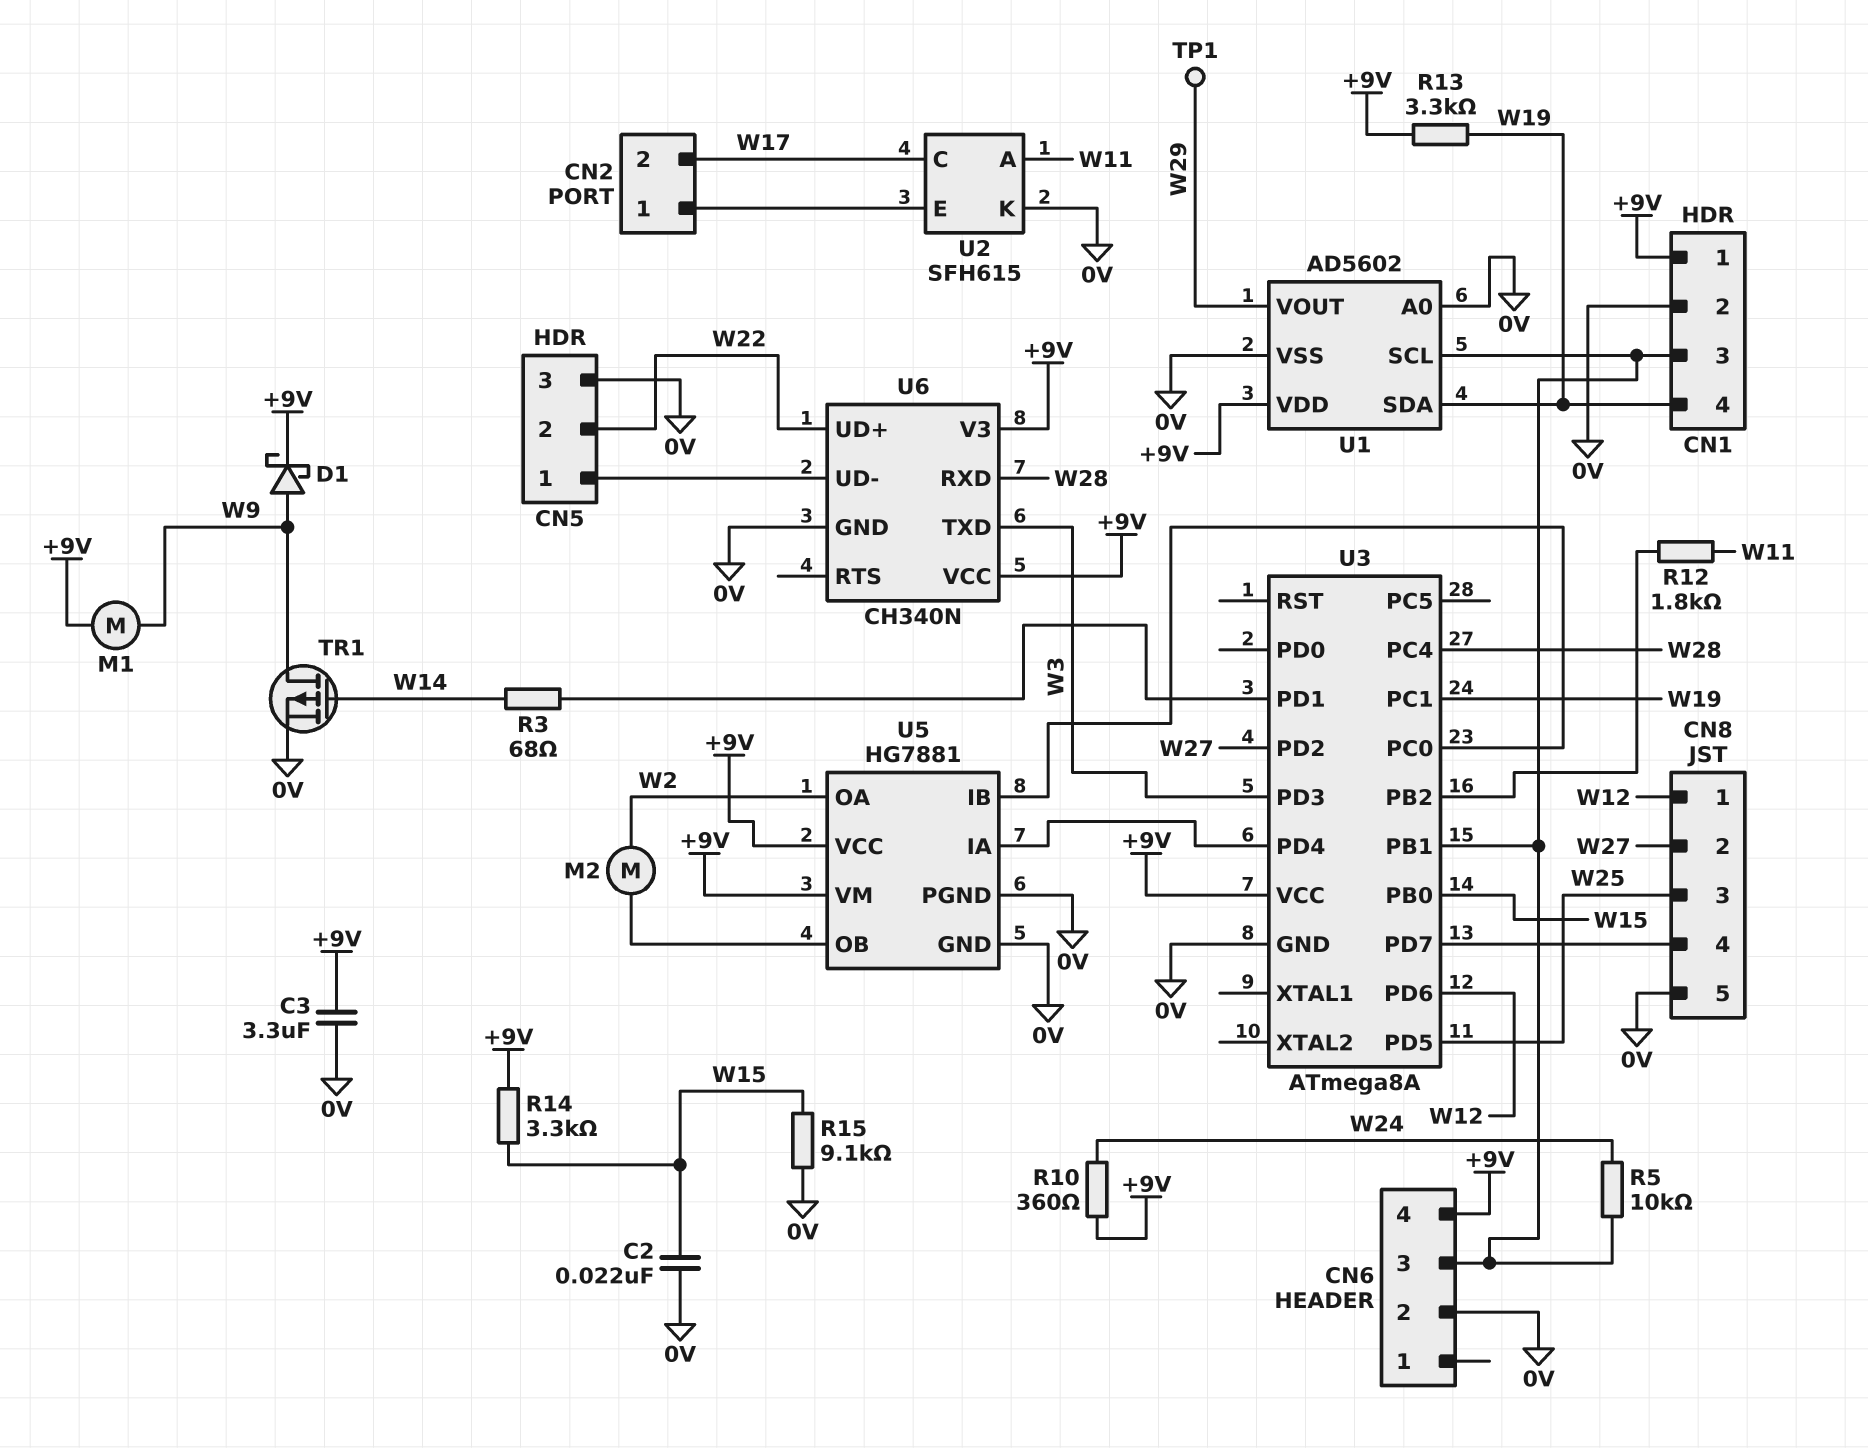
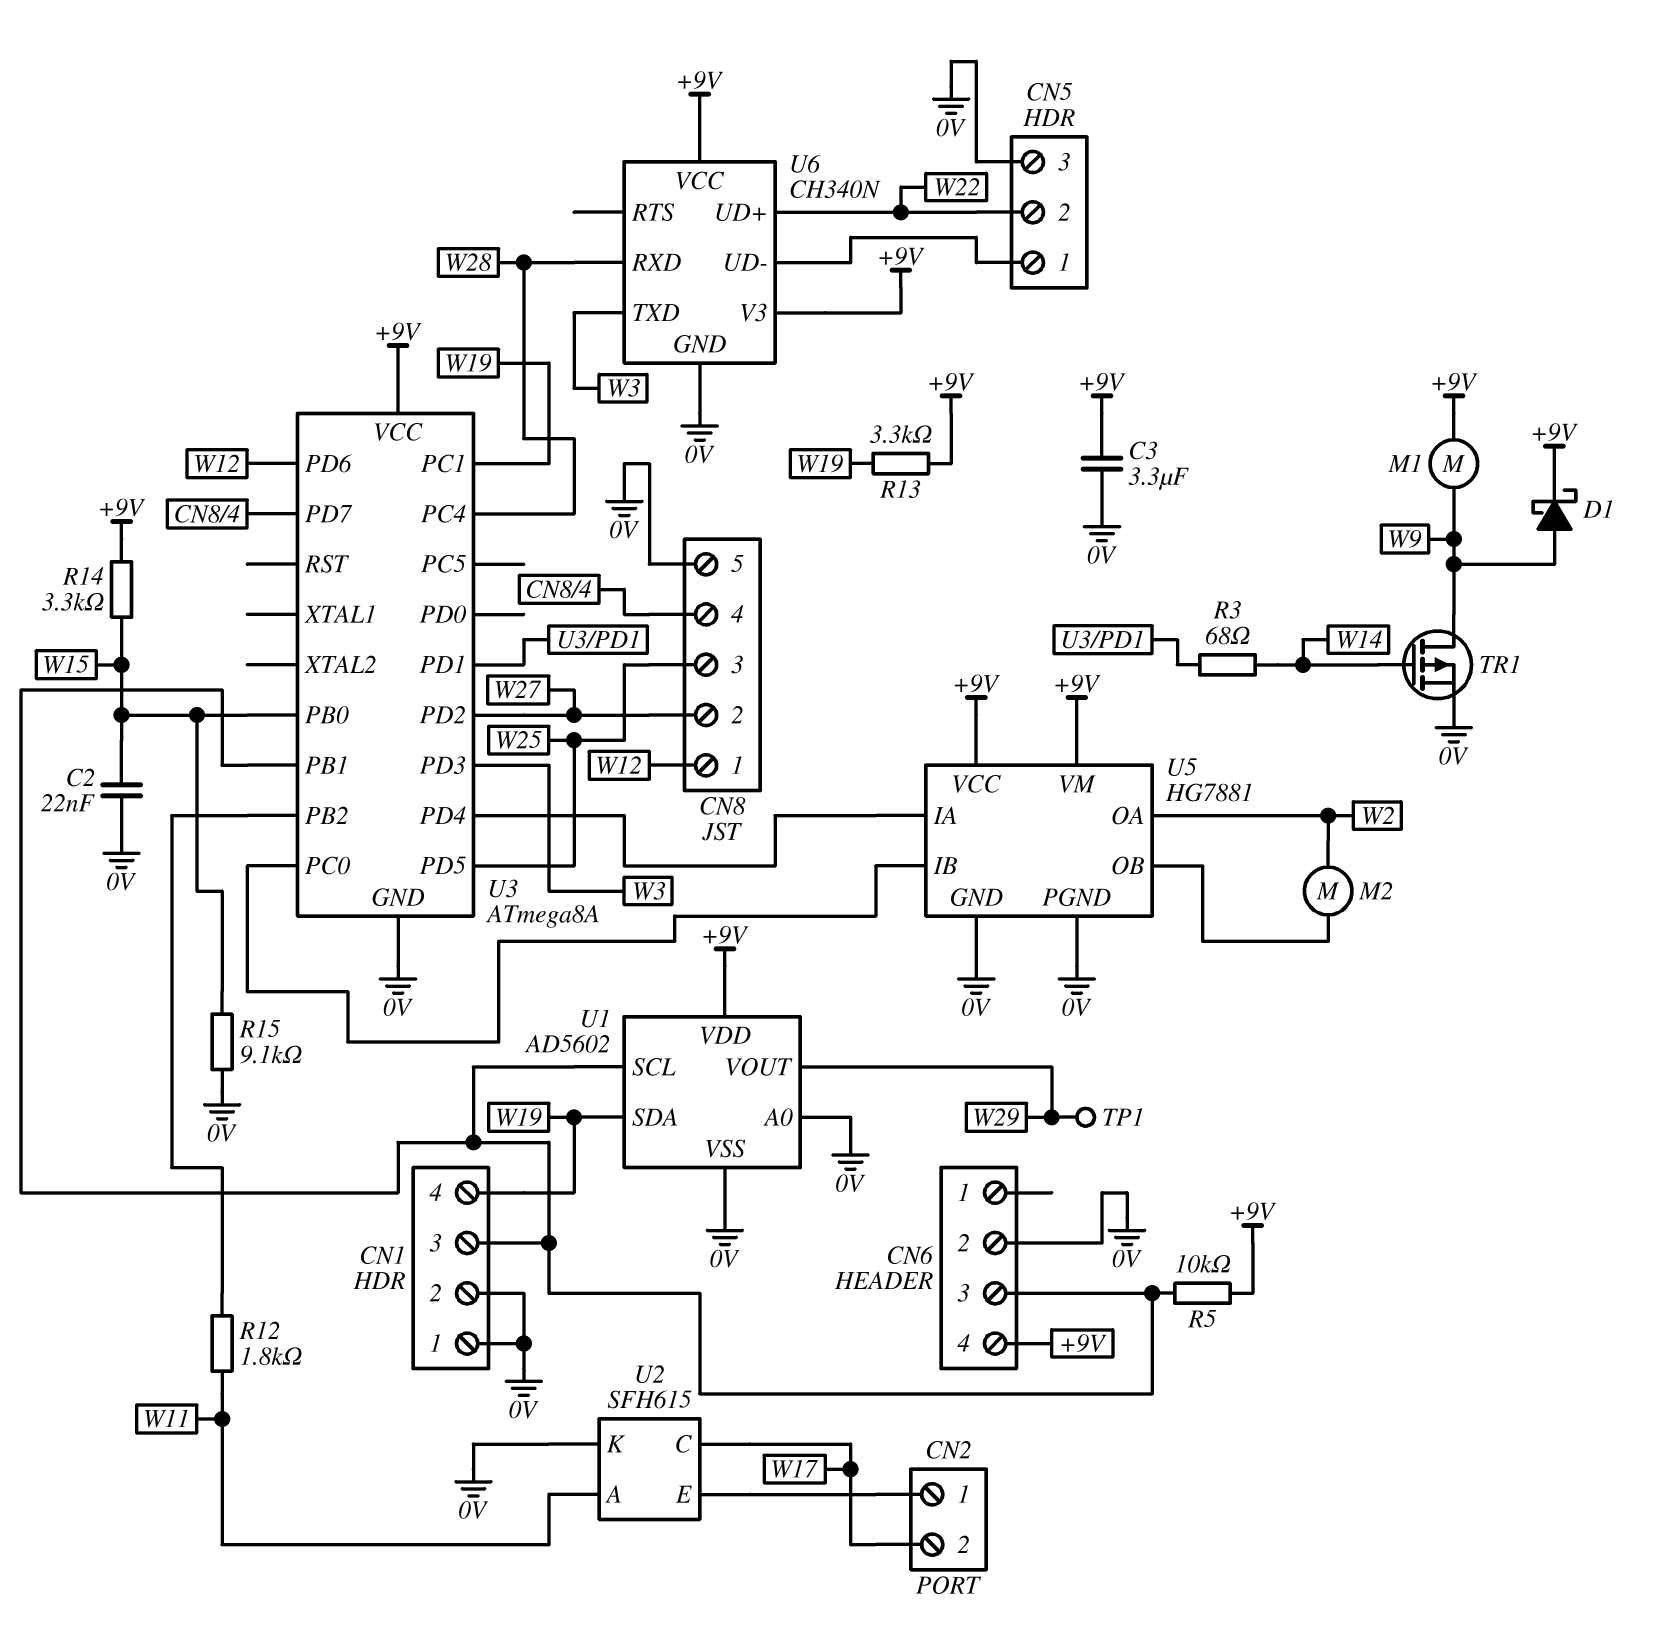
CN1 pin 1: +9V -> 0V
R5: 10k (CN1/3, W24) -> 10k (+9V, CN1/3)
R10: 360 (+9V, W24) -> none

